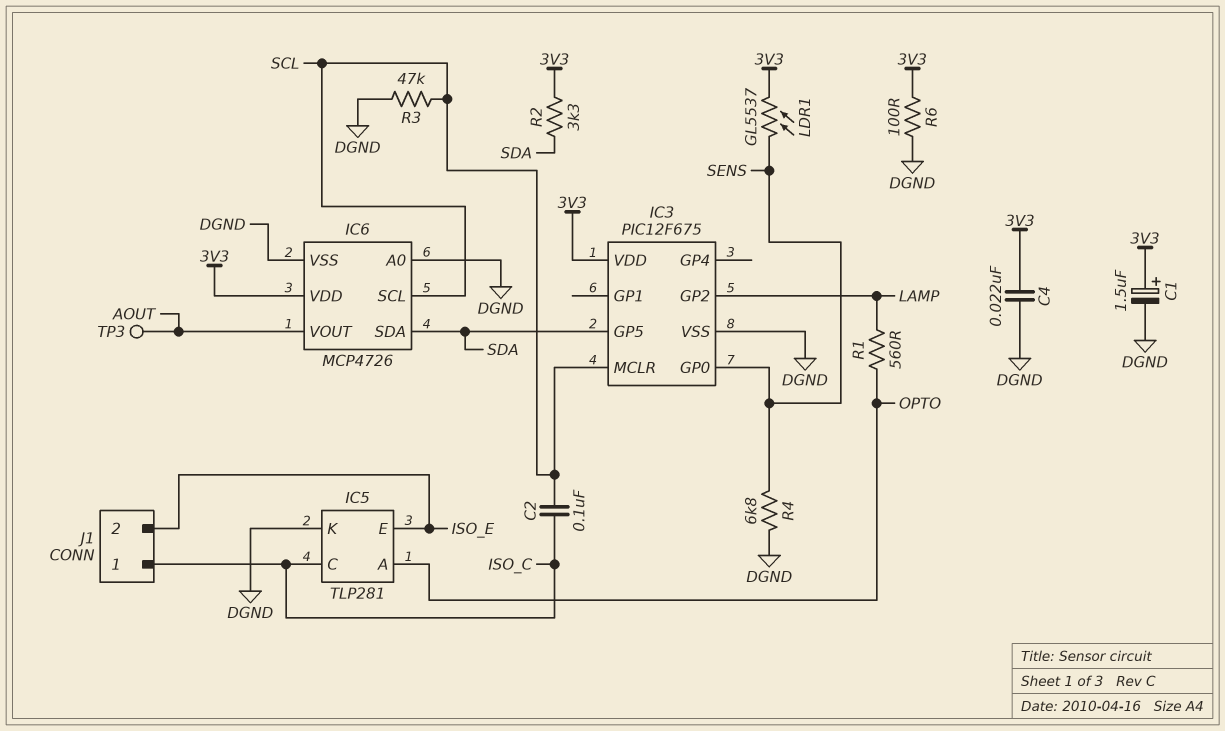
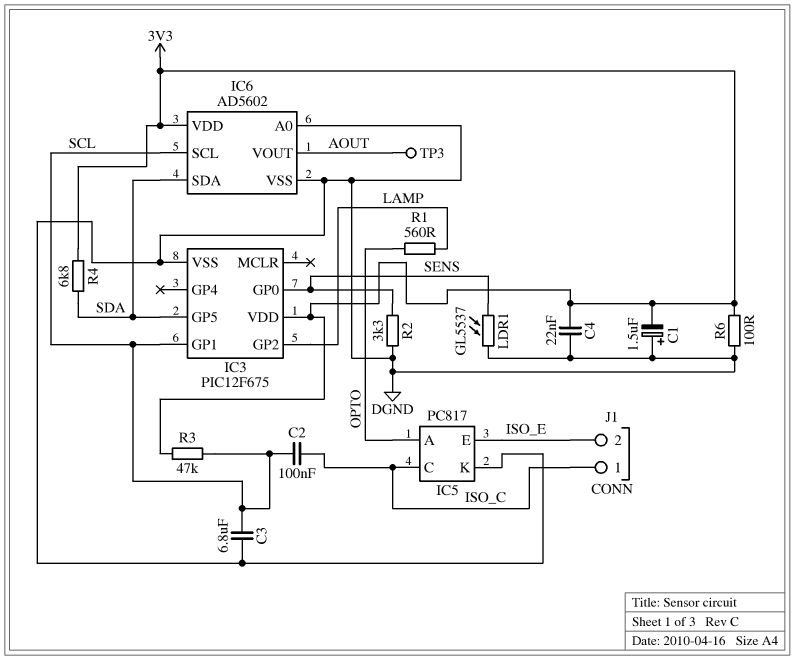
C1: 1.5uF (plus 3V3, minus DGND) -> 1.5uF (plus DGND, minus 3V3)
C3: none -> 6.8uF (DGND, SCL)
IC3 pin GP1: none -> SCL
IC3 pin MCLR: SCL -> none
IC5: TLP281 -> PC817
IC6: MCP4726 -> AD5602
LDR1: GL5537 (3V3, SENS) -> GL5537 (DGND, SENS)
R2: 3.3k (3V3, SDA) -> 3.3k (DGND, SENS)
R3: 47k (DGND, SCL) -> 47k (3V3, SCL)
R4: 6.8k (DGND, SENS) -> 6.8k (3V3, SDA)

